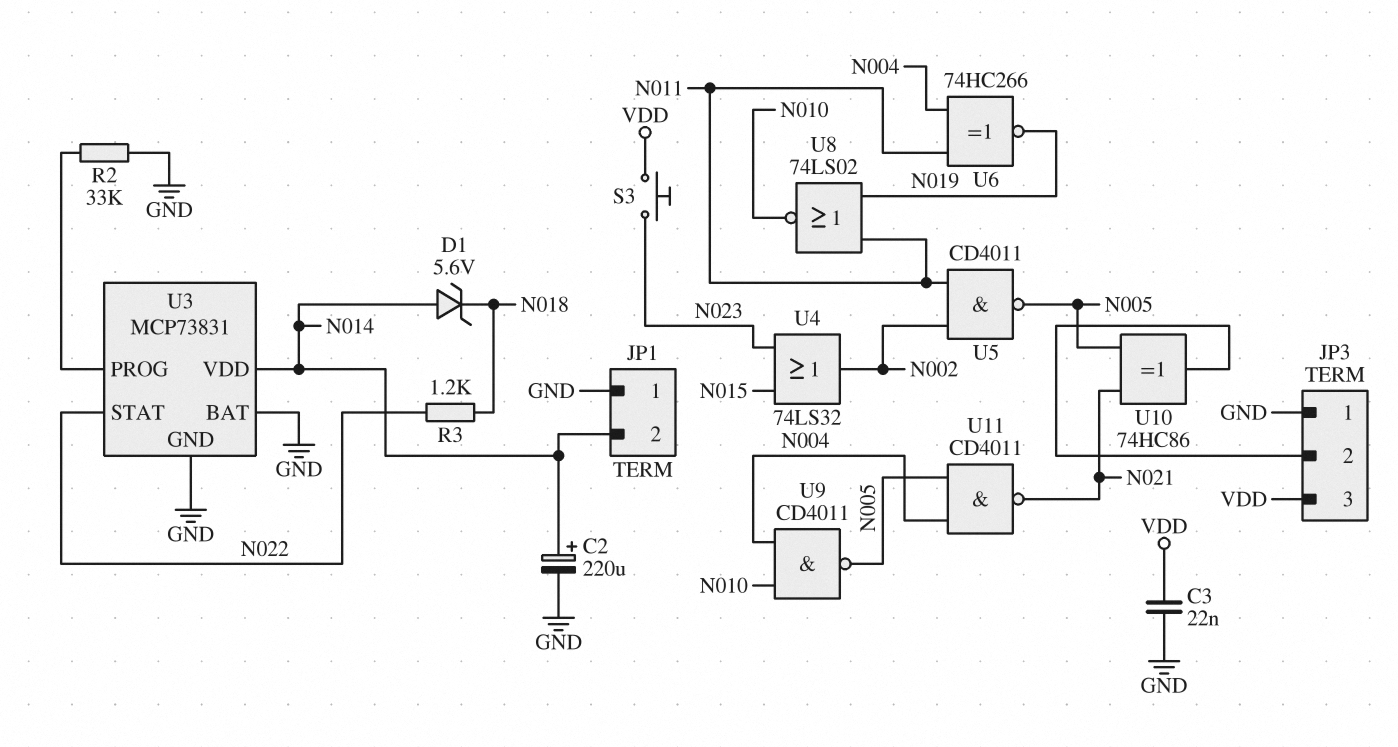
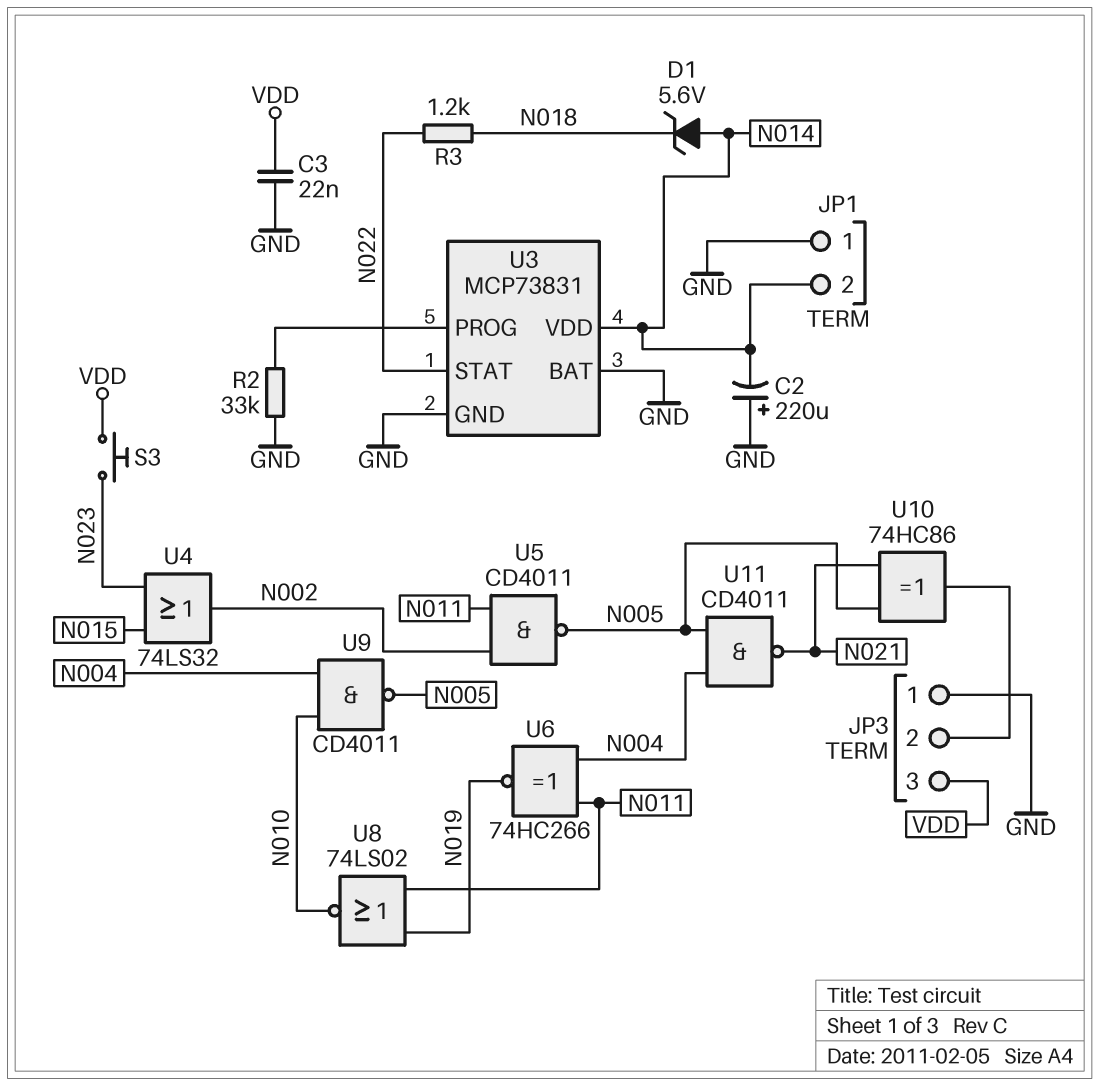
C2: 220uF (plus N014, minus GND) -> 220uF (plus GND, minus N014)

